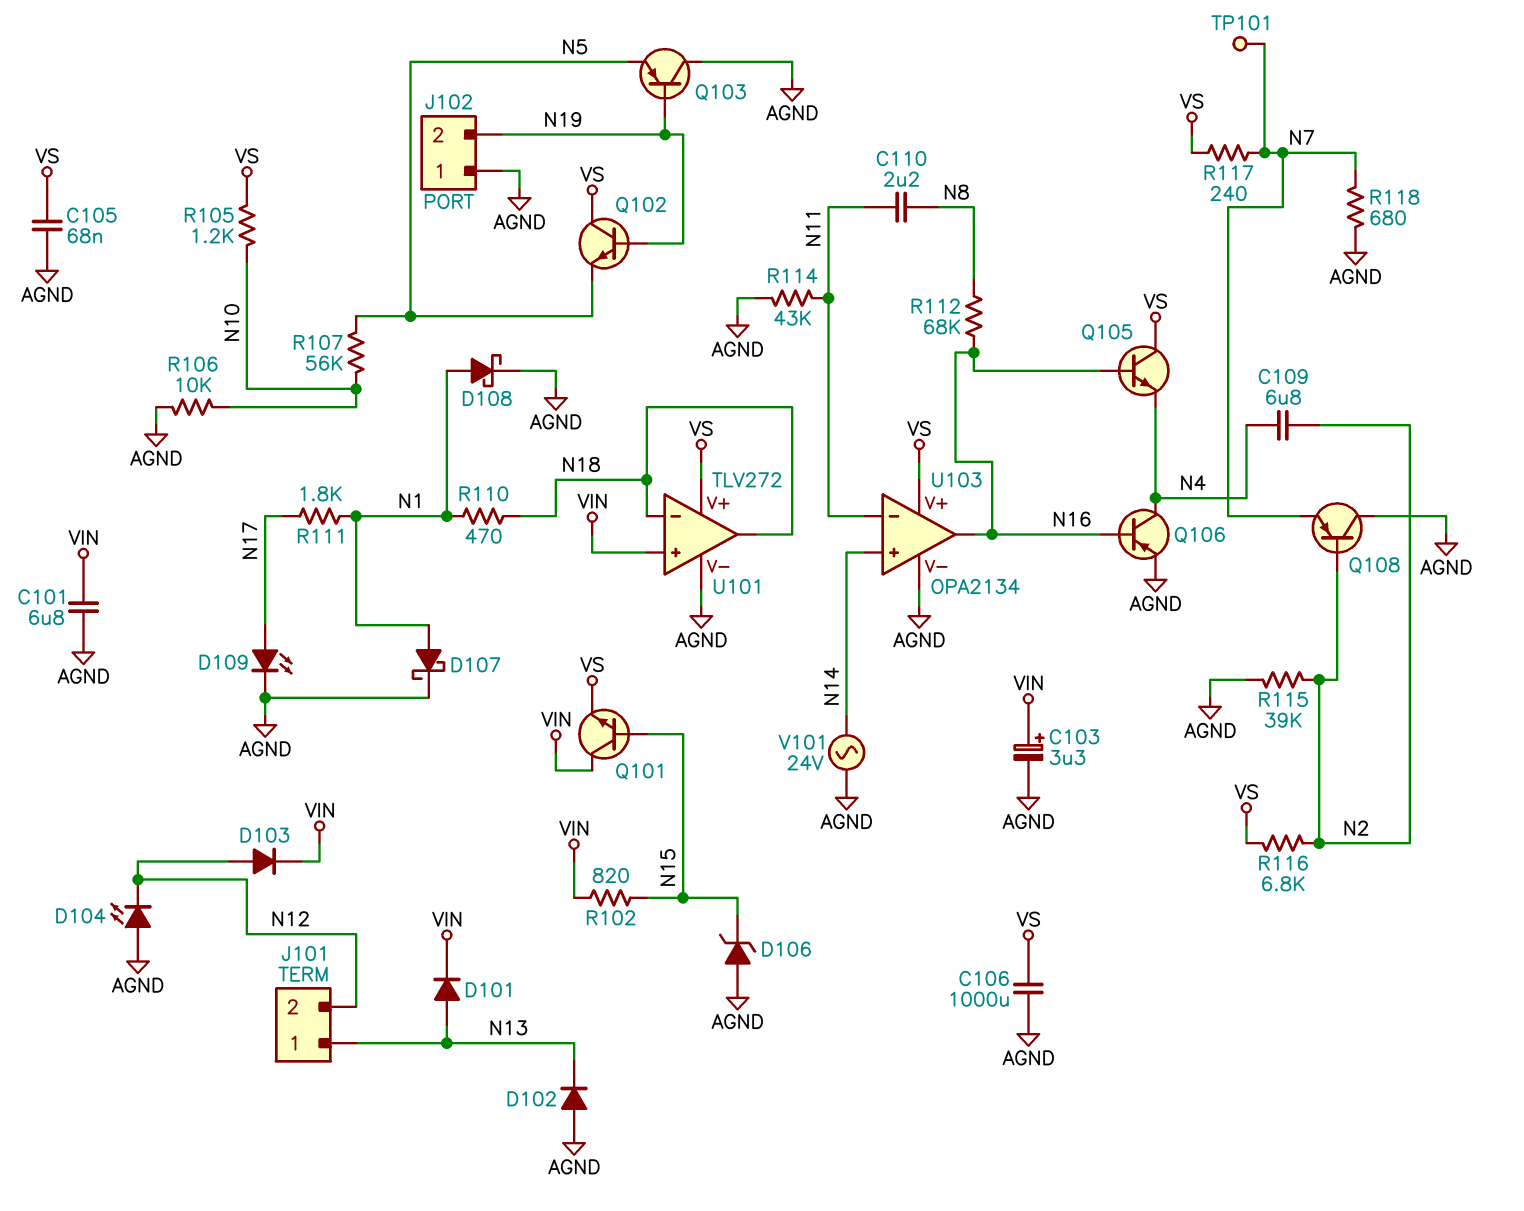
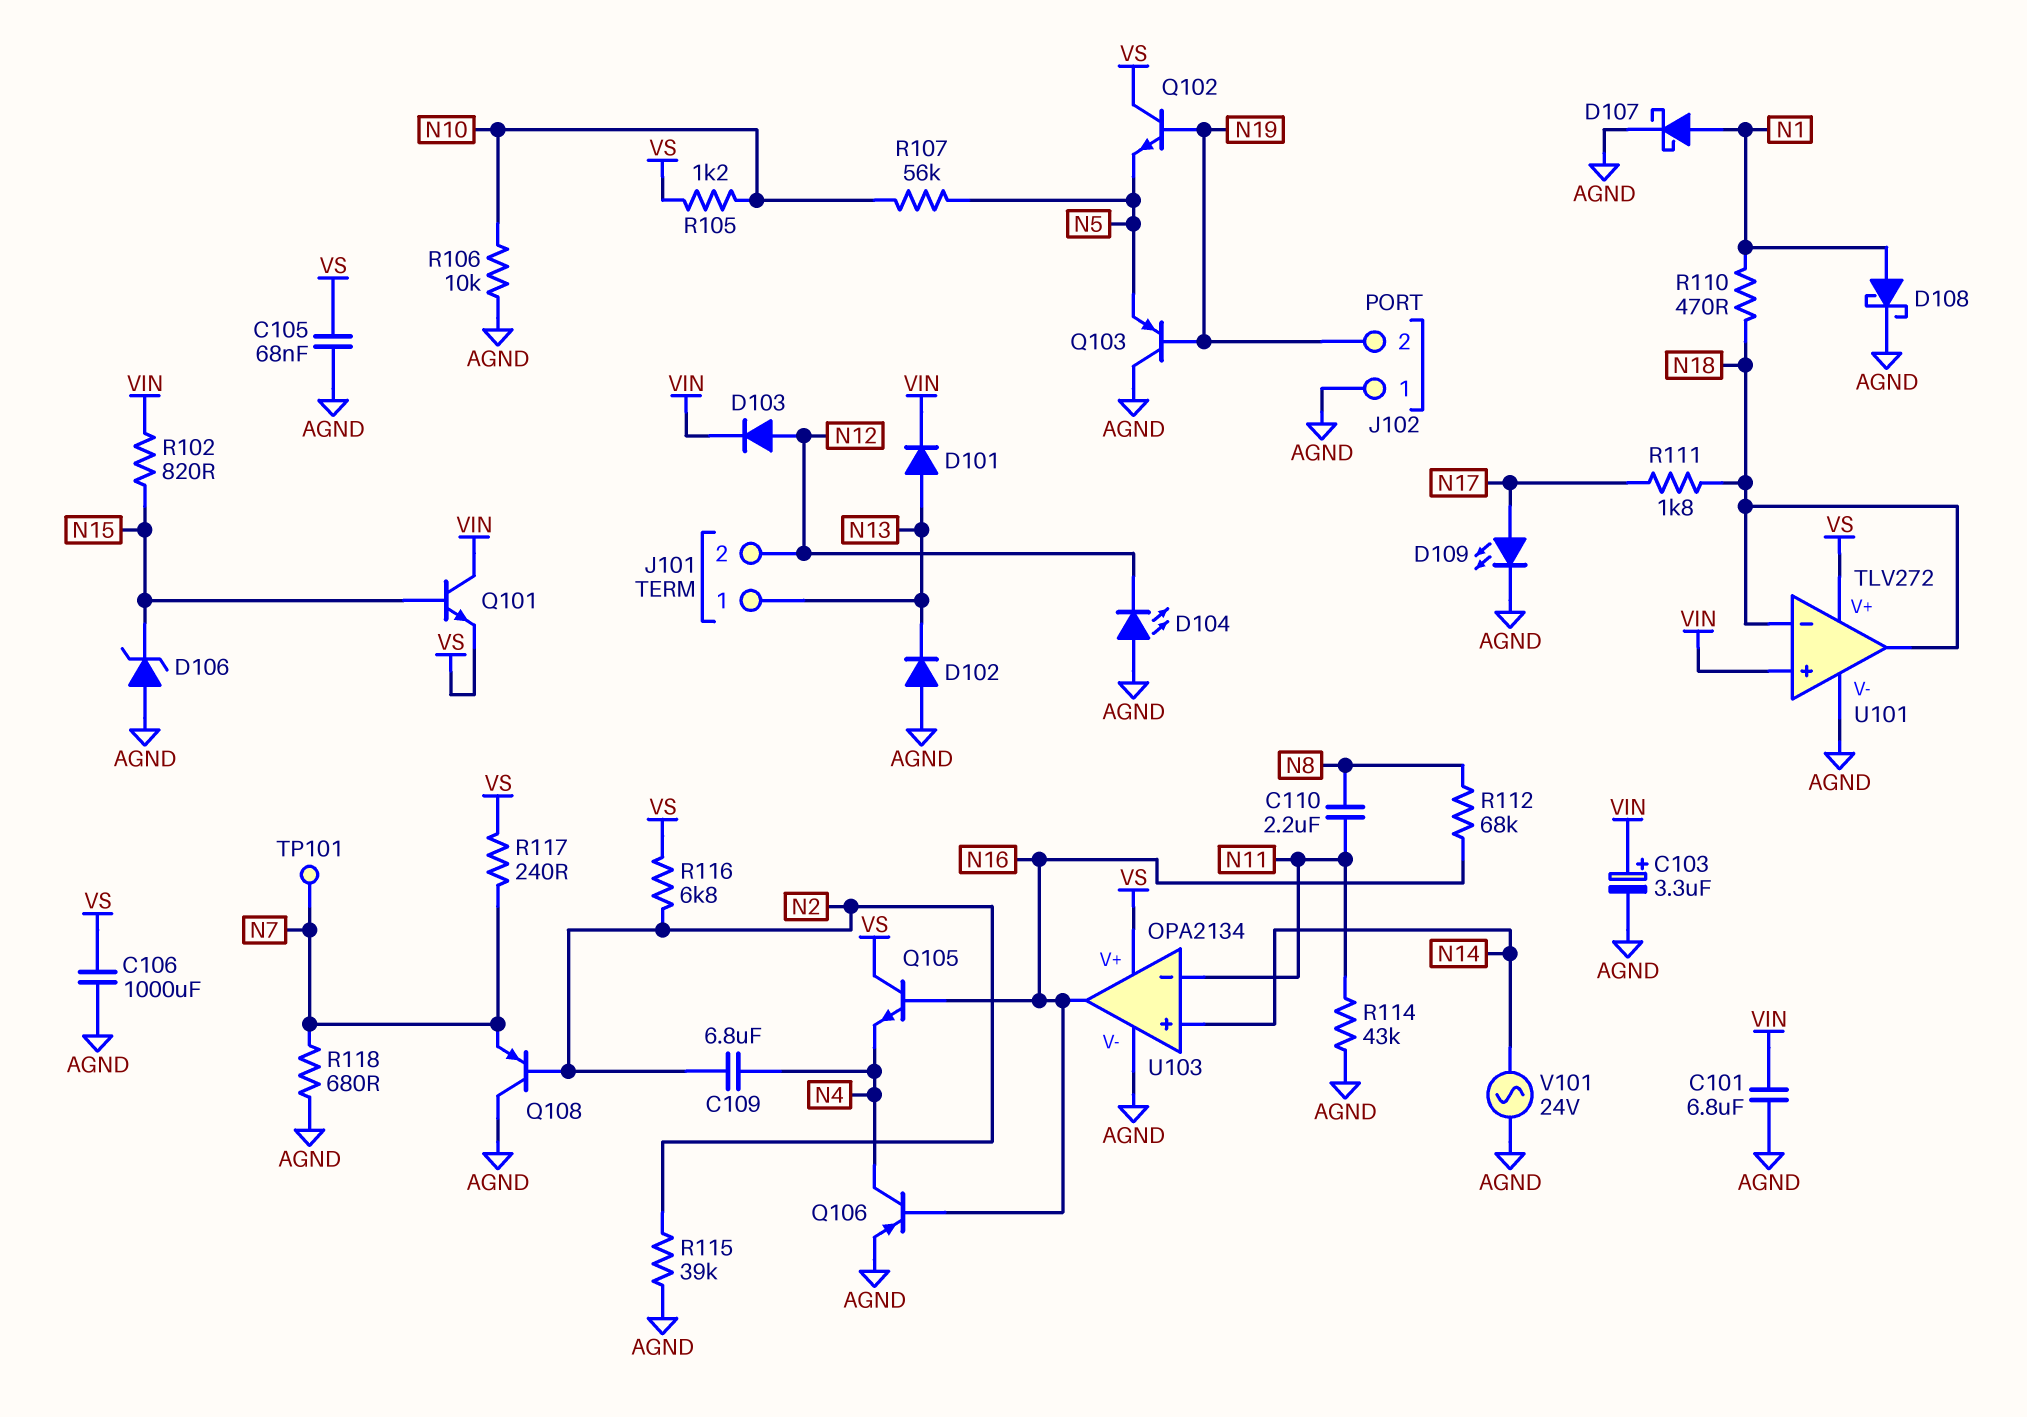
R111: 1.8k (N1, N17) -> 1.8k (N17, N18)

